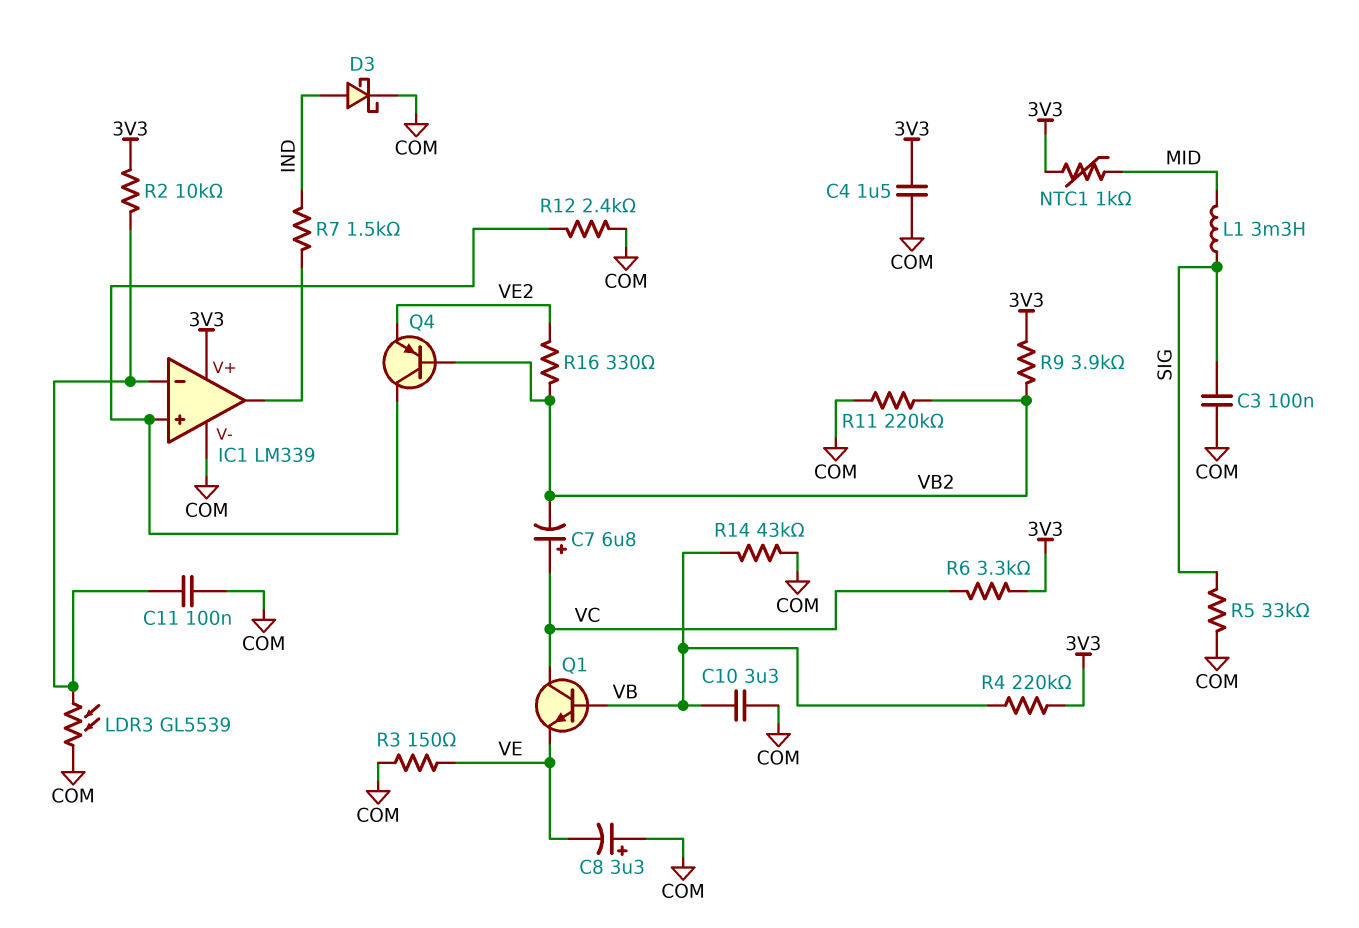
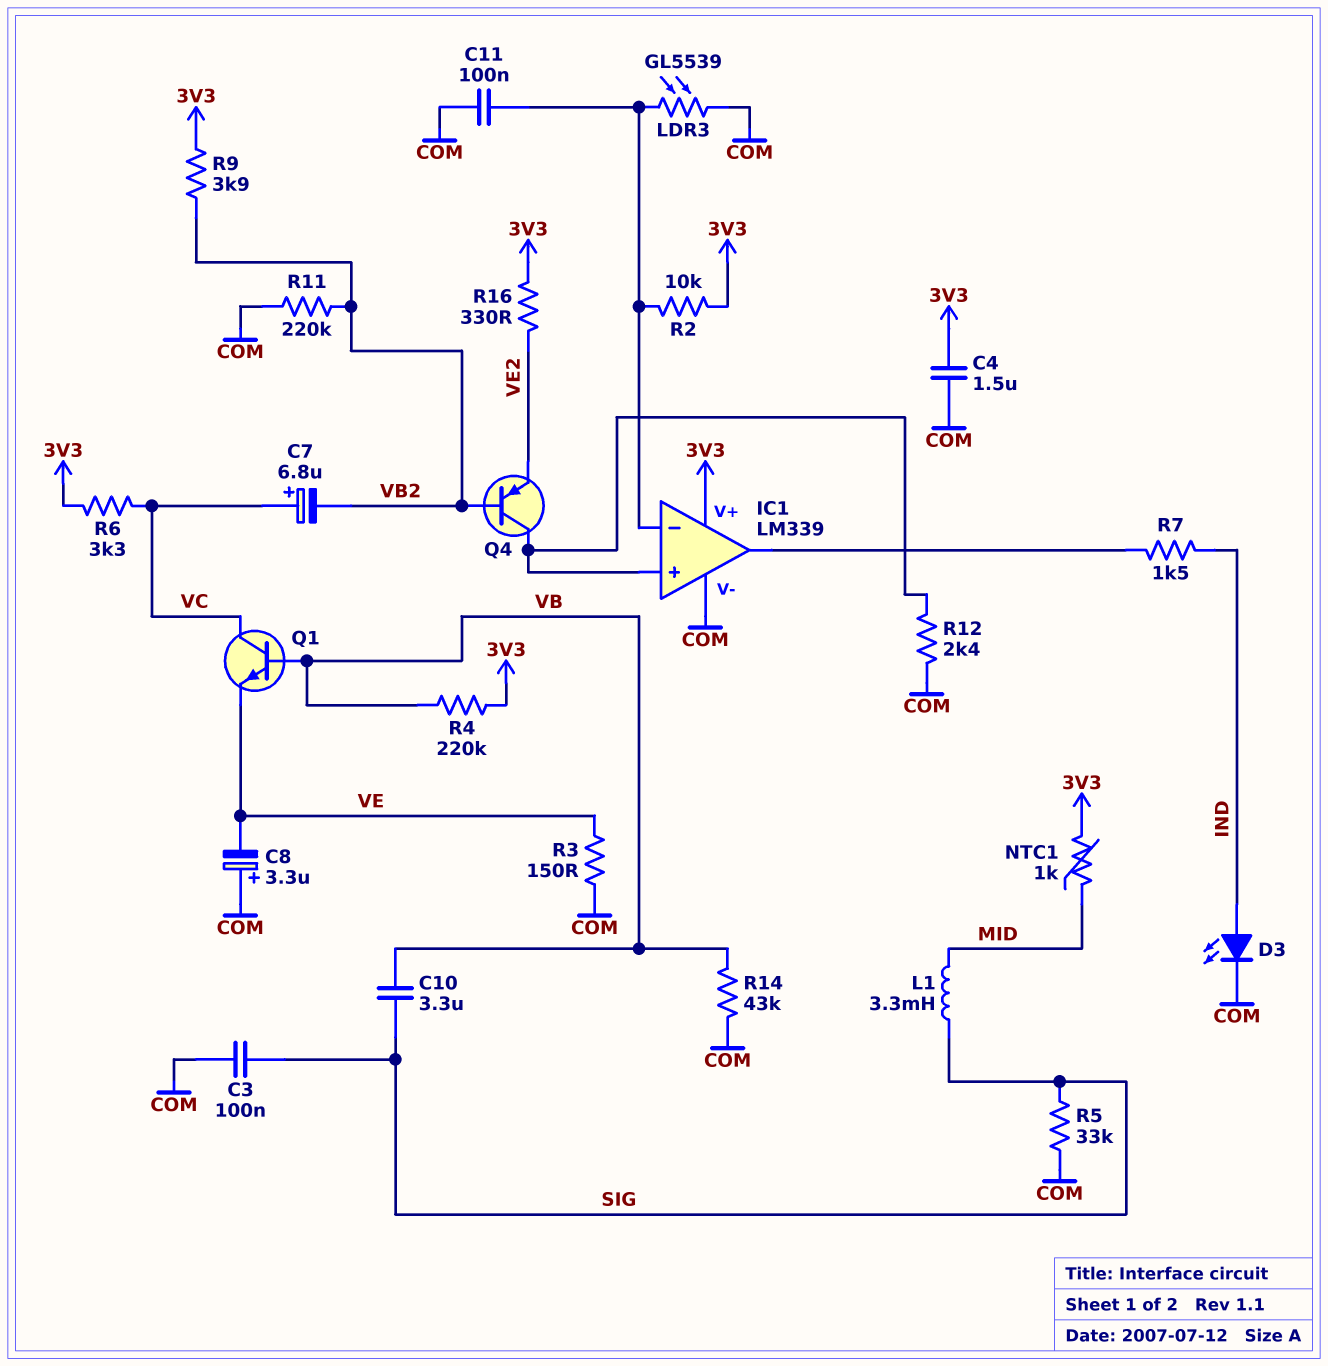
C10: 3.3uF (COM, VB) -> 3.3uF (SIG, VB)
D3: schottky (A IND, K COM) -> LED (A IND, K COM)
R16: 330 (VB2, VE2) -> 330 (3V3, VE2)

